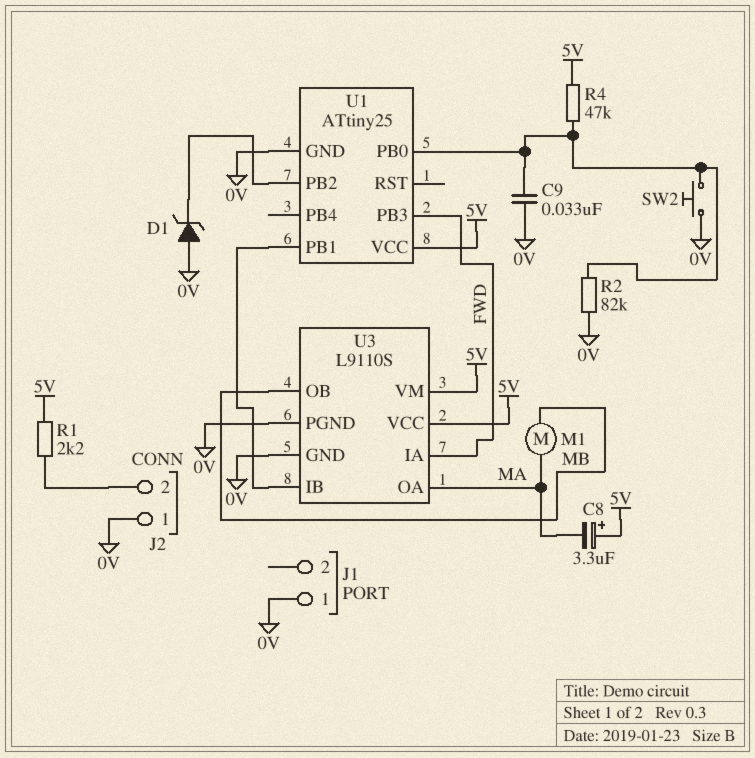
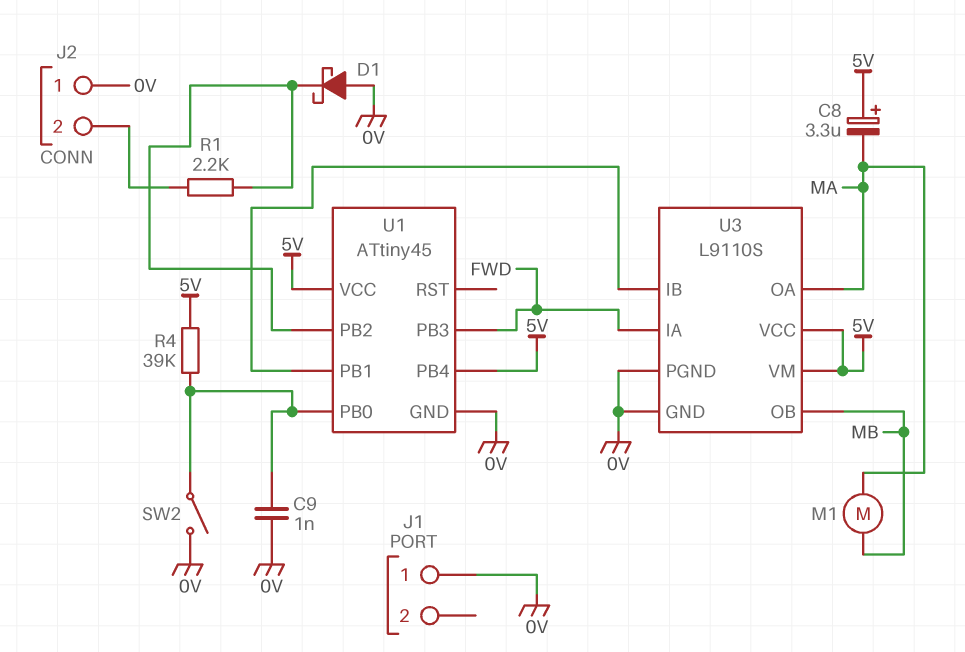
C9: 33nF (0V, U1/PB0) -> 1nF (0V, U1/PB0)
D1: zener (A 0V, K U1/PB2) -> schottky (A 0V, K U1/PB2)
R1: 2.2k (5V, J2/2) -> 2.2k (J2/2, U1/PB2)
R2: 82k (0V, U1/PB0) -> none
R4: 47k (5V, U1/PB0) -> 39k (5V, U1/PB0)
SW2: button (0V, U1/PB0) -> switch (0V, U1/PB0)
U1: ATtiny25 -> ATtiny45
U1 pin PB4: none -> 5V

